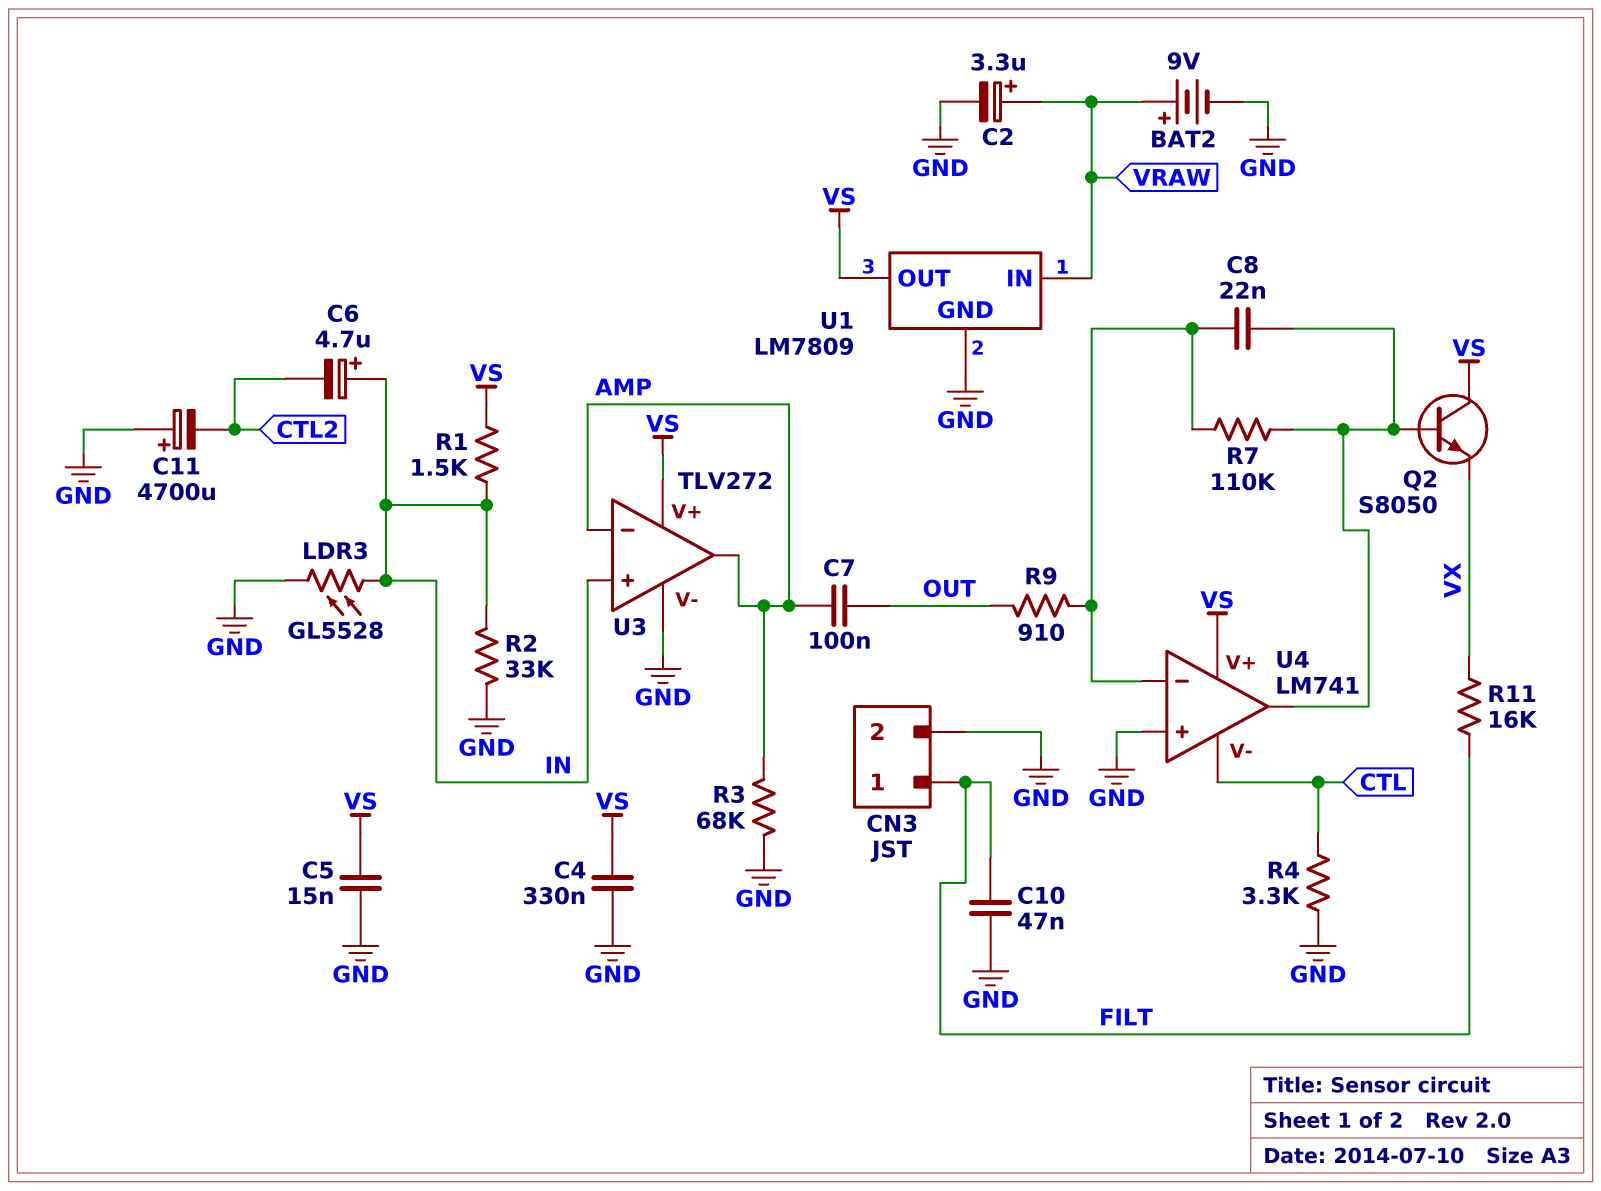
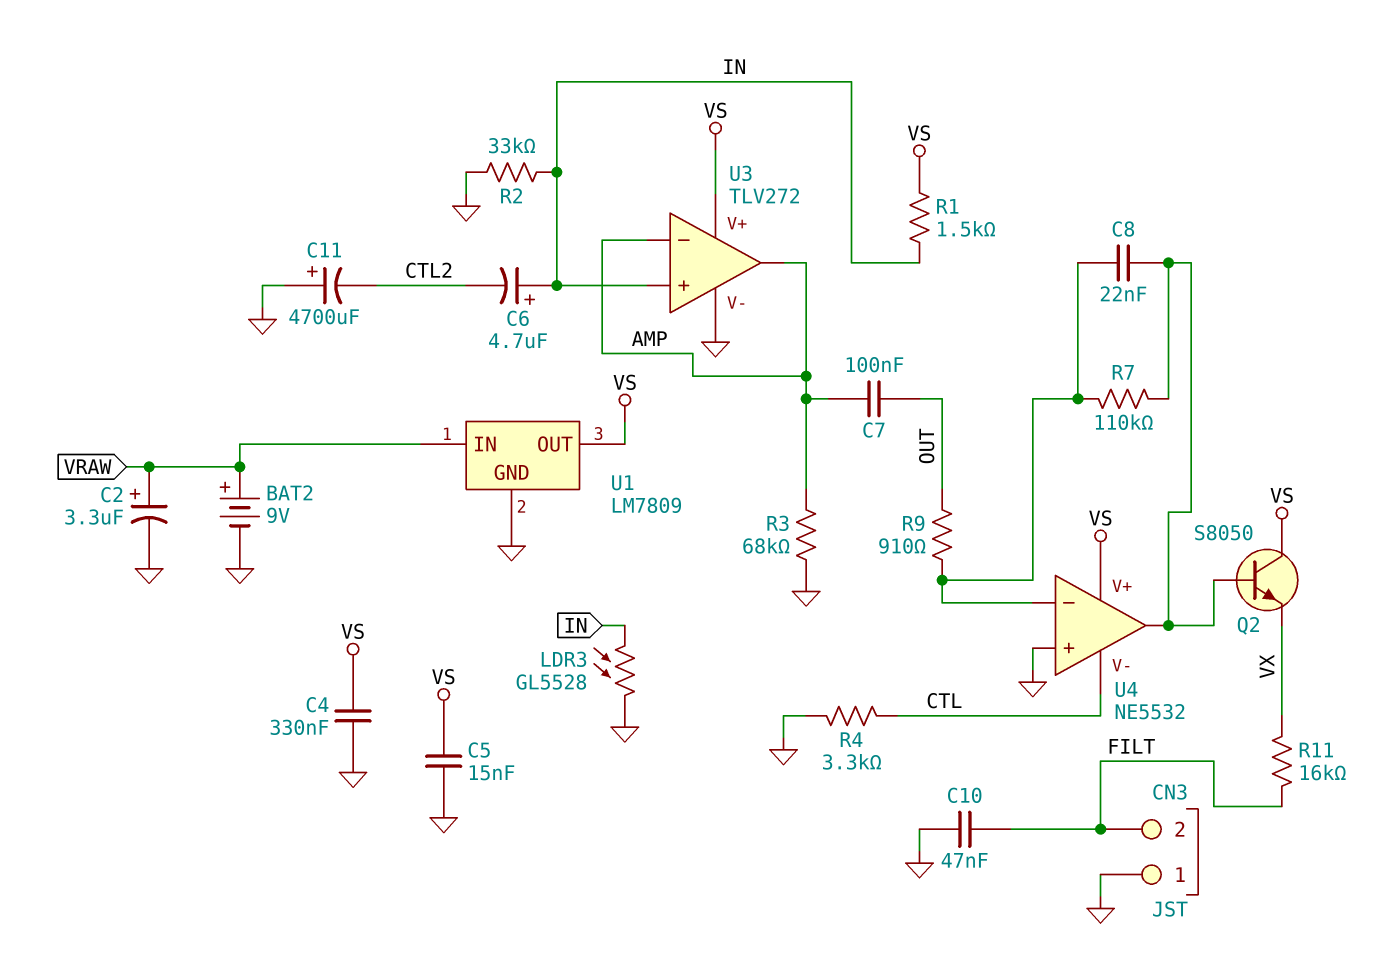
CN3 pin 1: FILT -> GND
CN3 pin 2: GND -> FILT
U4: LM741 -> NE5532

